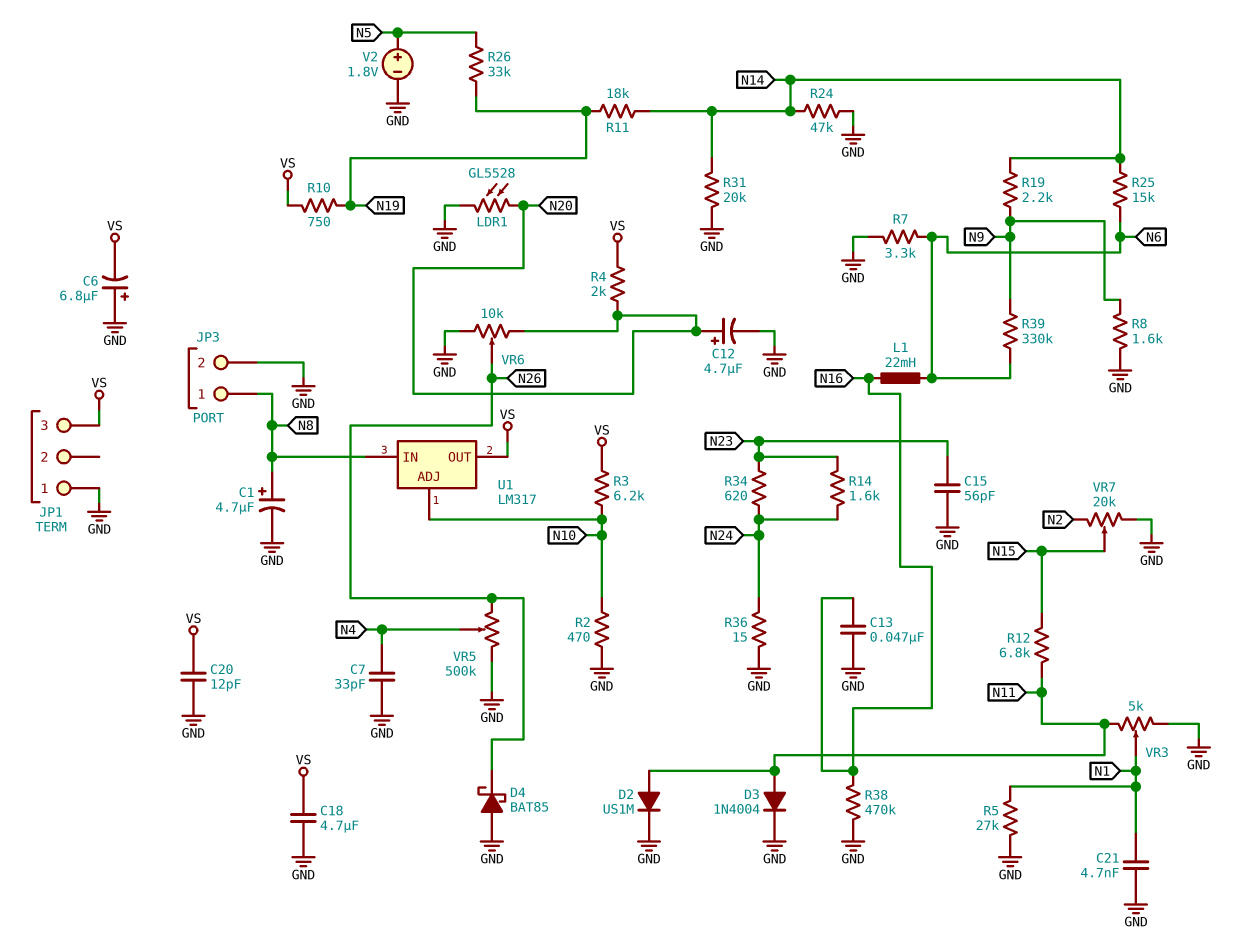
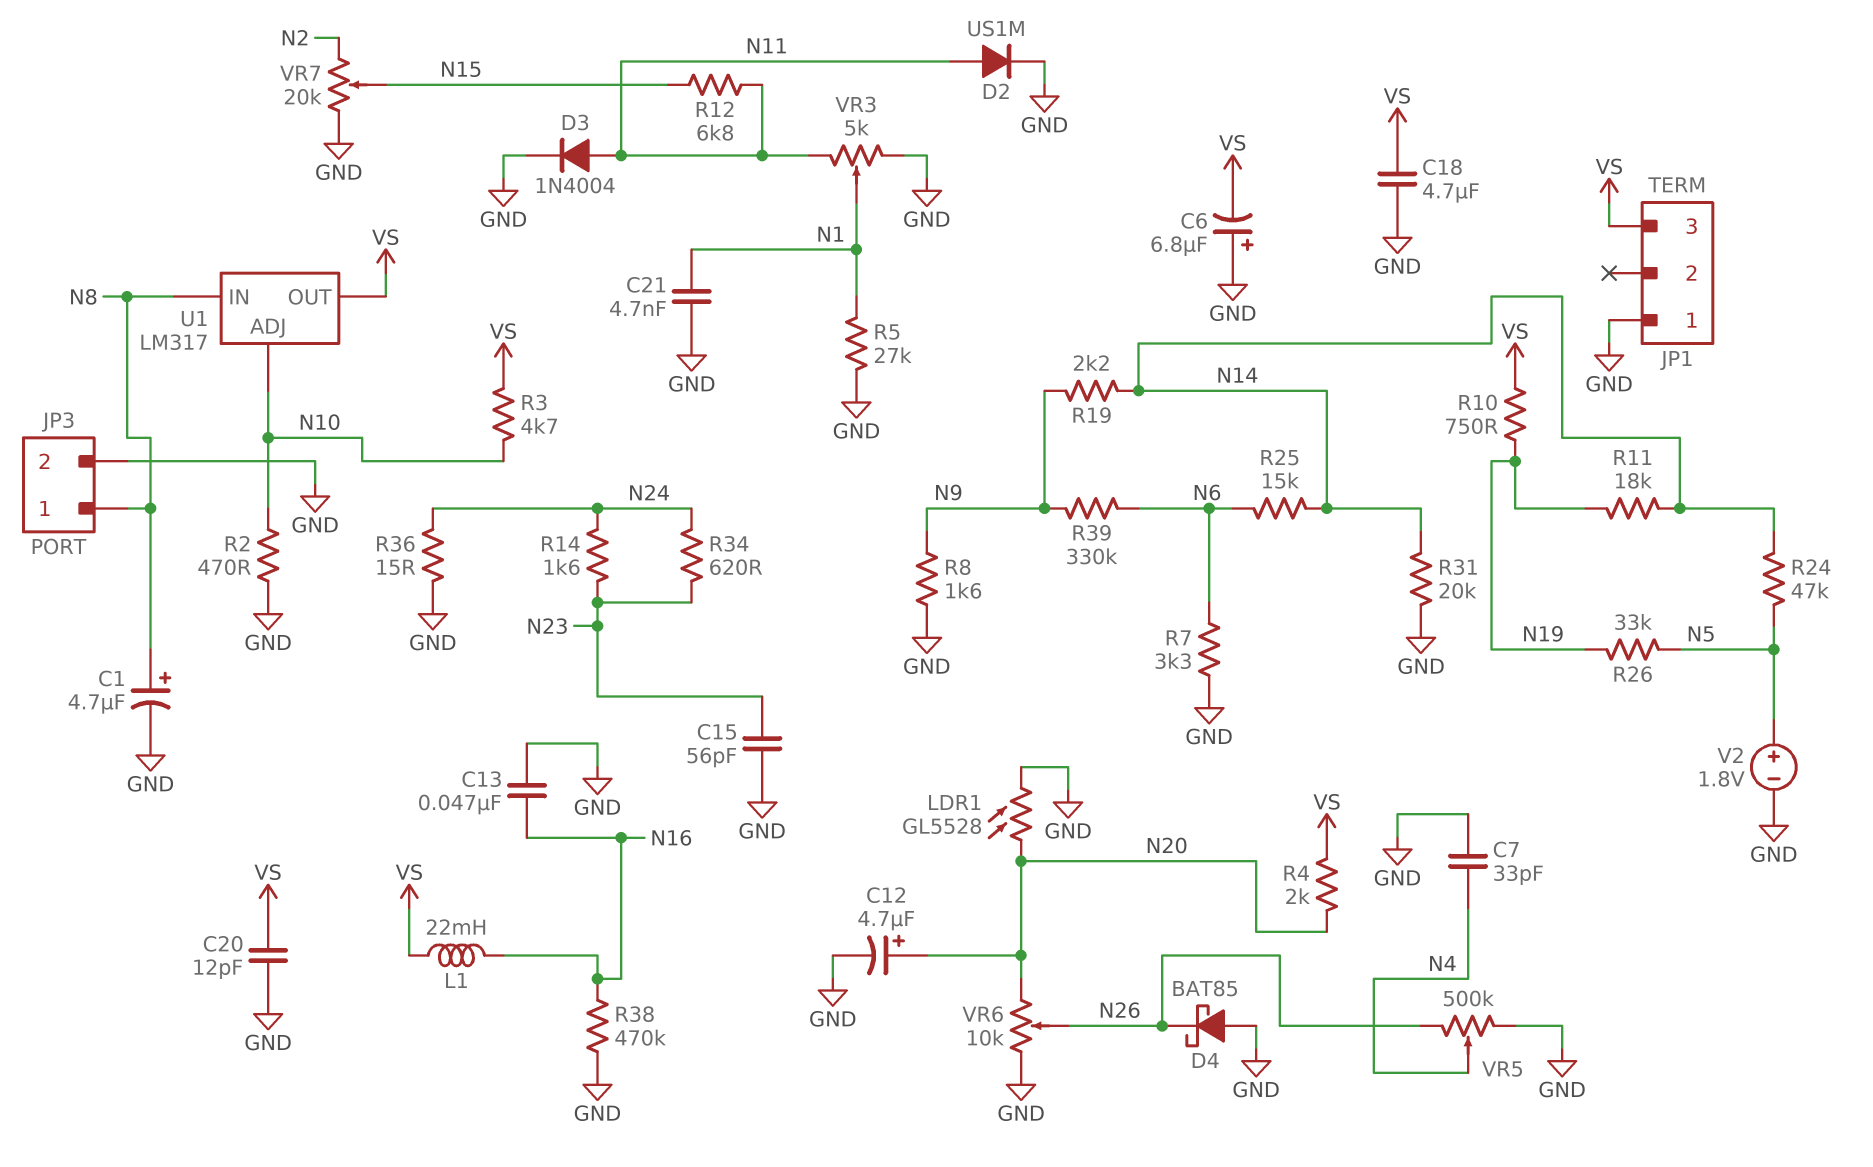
L1: 22mH (N6, N16) -> 22mH (N16, VS)
R3: 6.2k (N10, VS) -> 4.7k (N10, VS)
R24: 47k (GND, N14) -> 47k (N5, N14)

